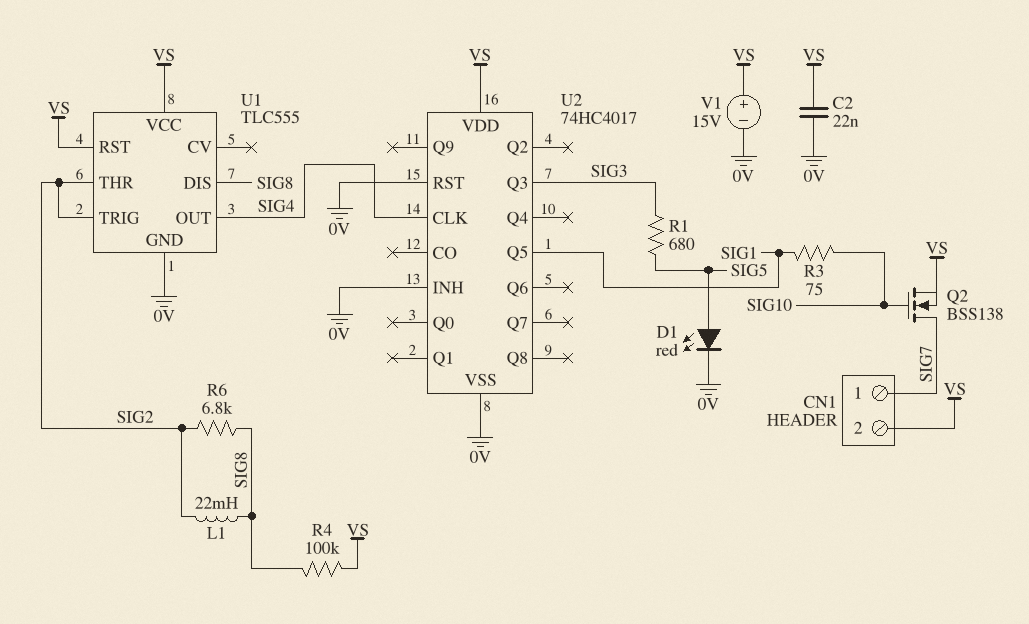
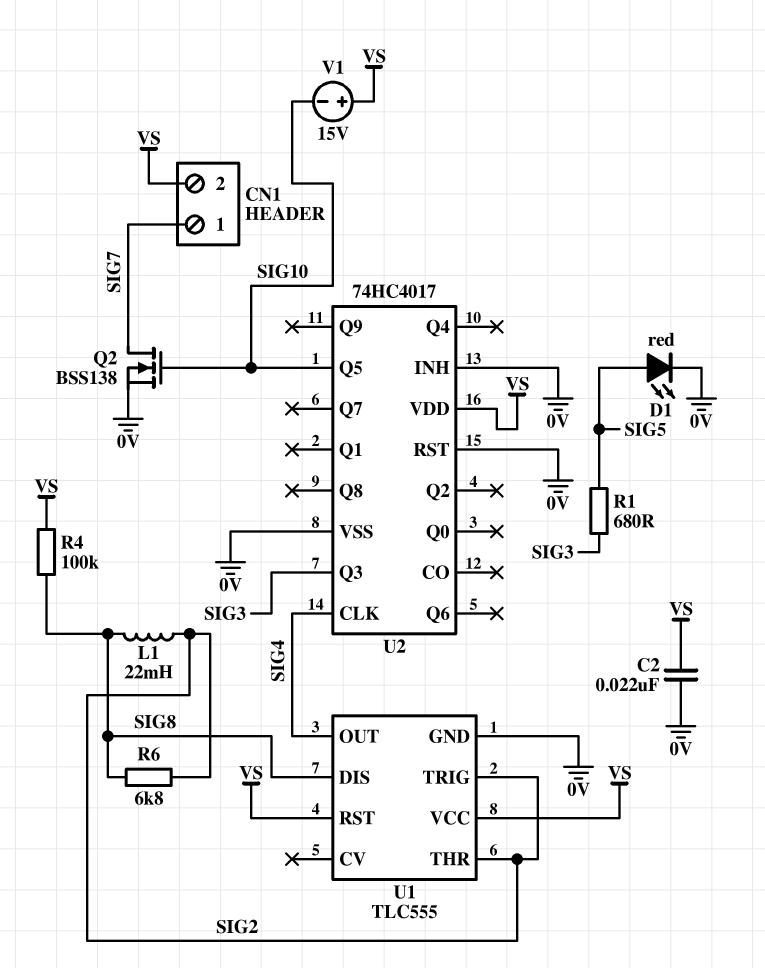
Q2: NMOS BSS138 (G SIG10, D SIG7, S VS) -> NMOS BSS138 (G SIG10, D SIG7, S 0V)
R3: 75 (SIG1, SIG10) -> none
U2 pin Q5: SIG1 -> SIG10
V1: 15V (plus VS, minus 0V) -> 15V (plus VS, minus SIG10)

